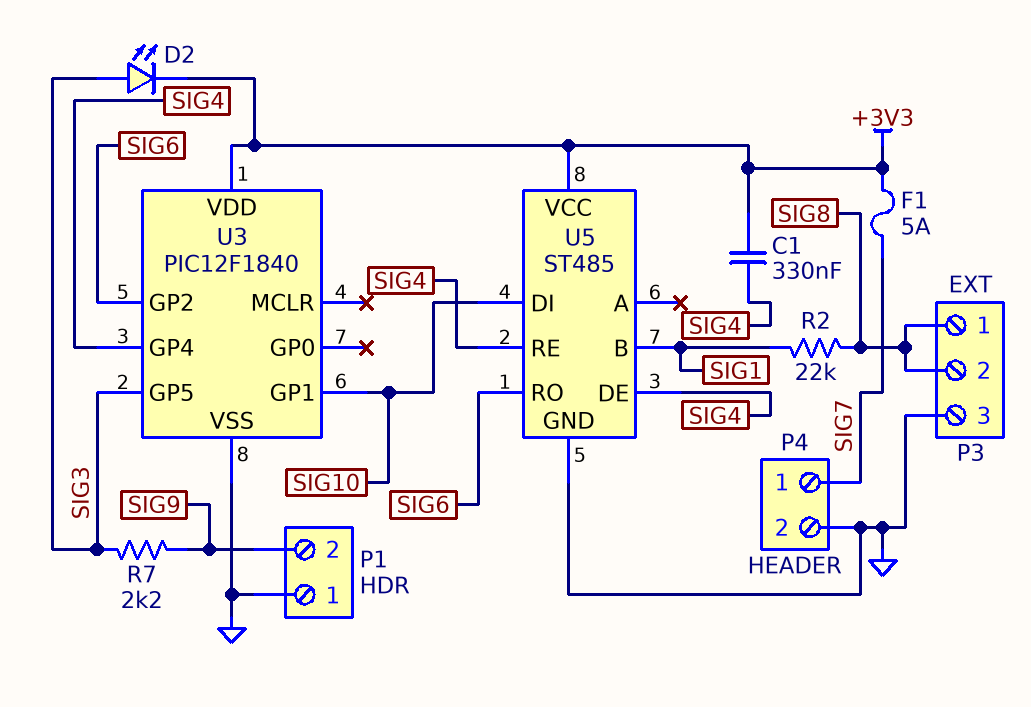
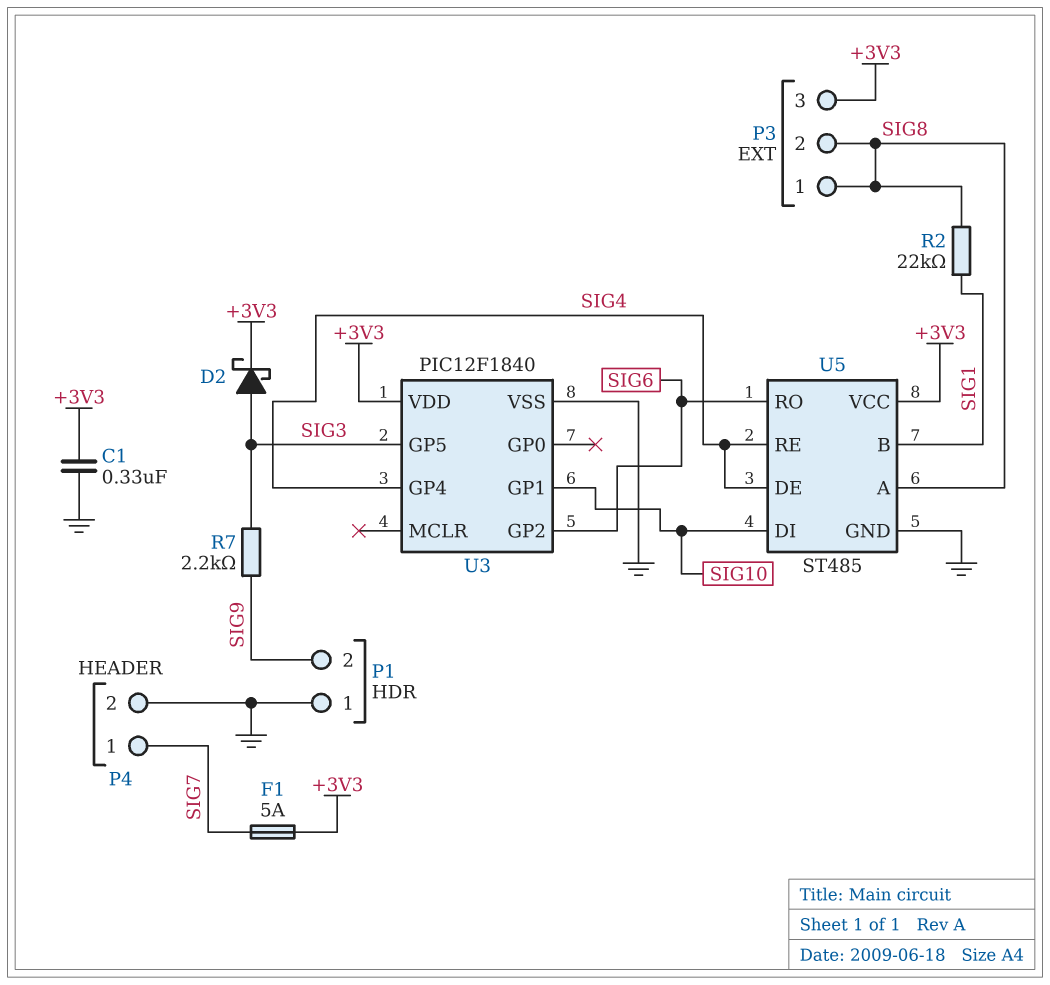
C1: 330nF (+3V3, SIG4) -> 330nF (+3V3, GND)
D2: LED (A SIG3, K +3V3) -> schottky (A SIG3, K +3V3)
P3 pin 3: GND -> +3V3
U5 pin A: none -> SIG8

